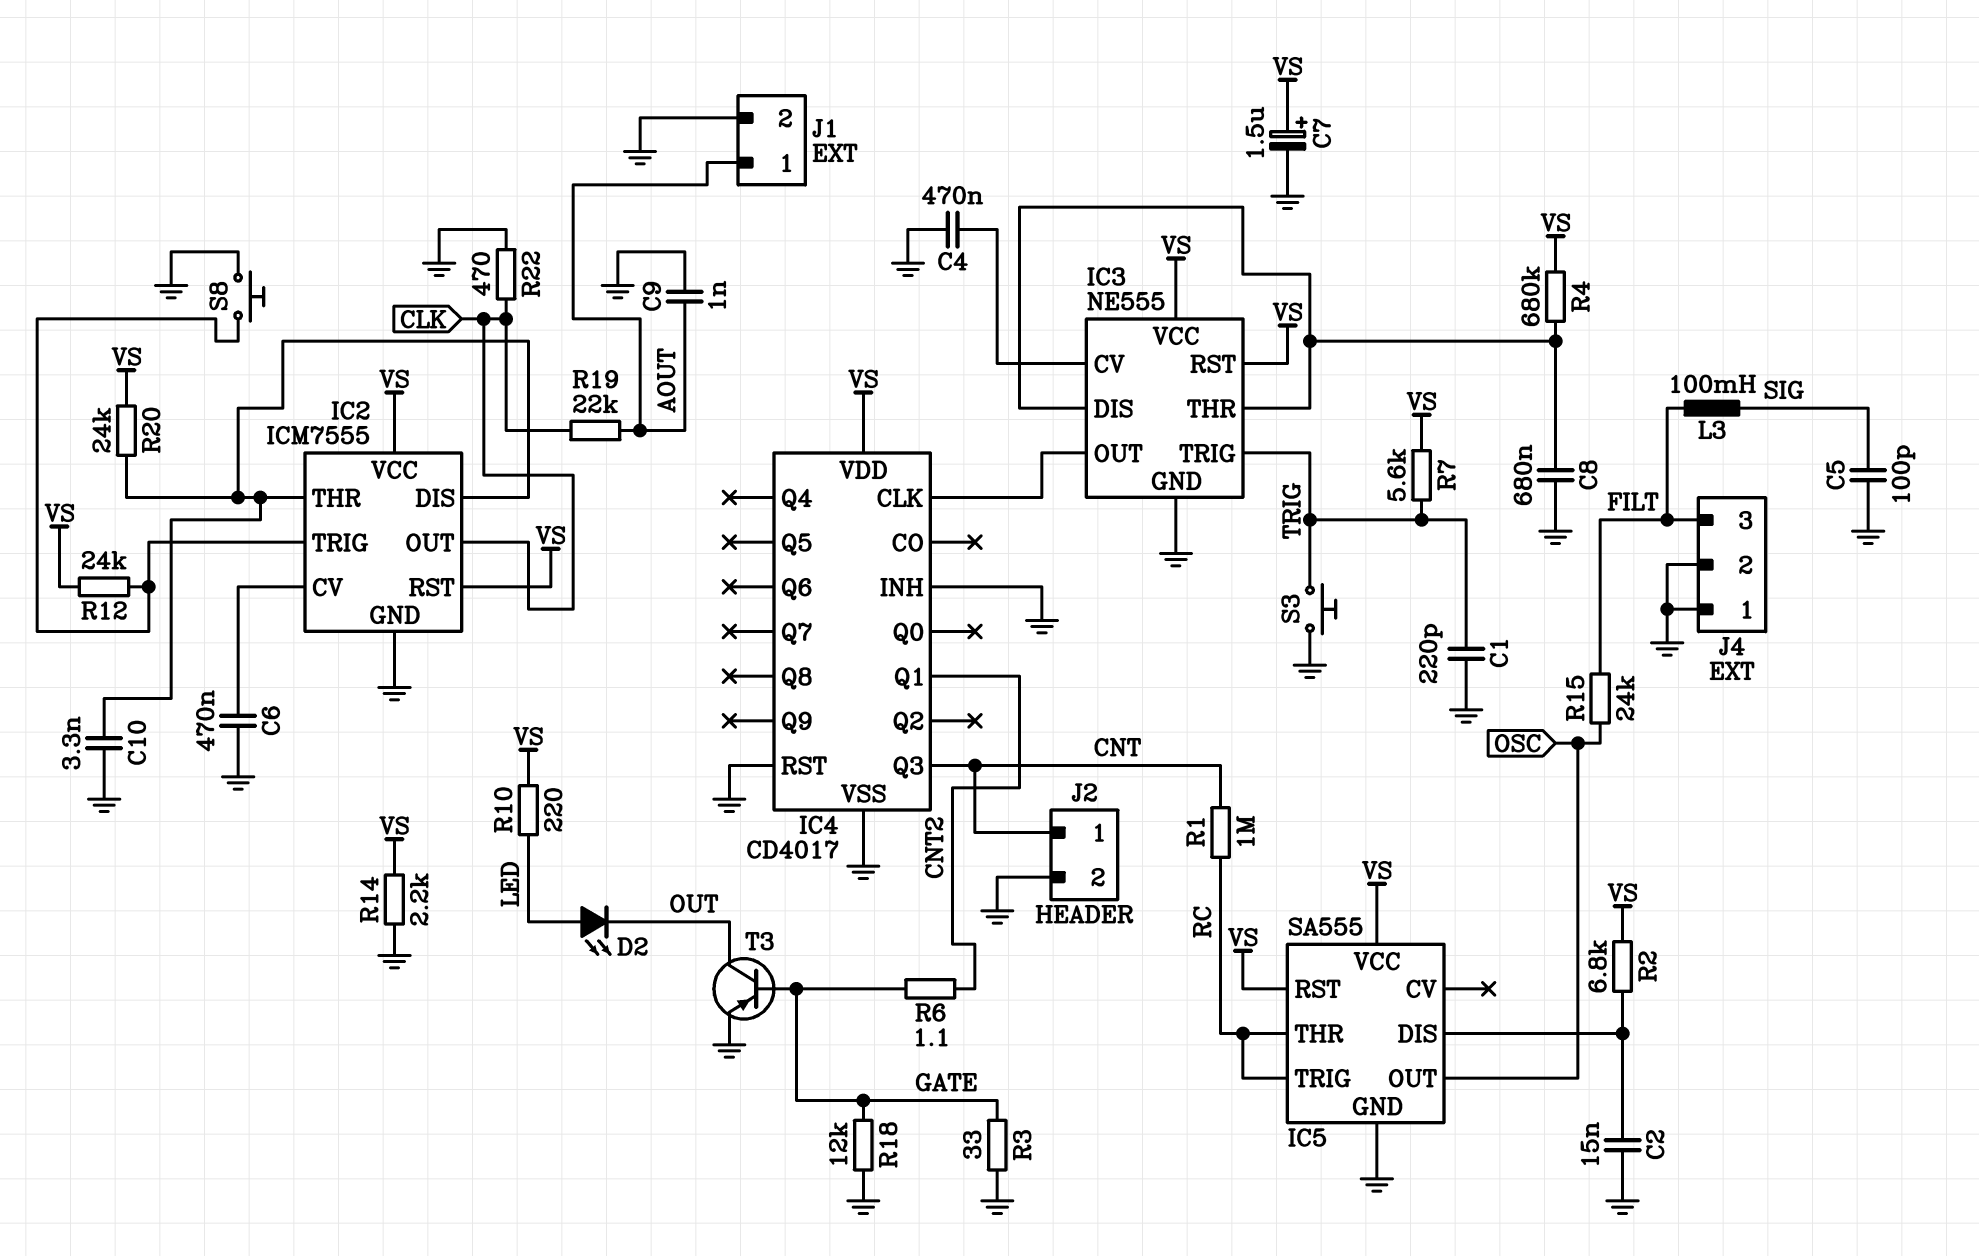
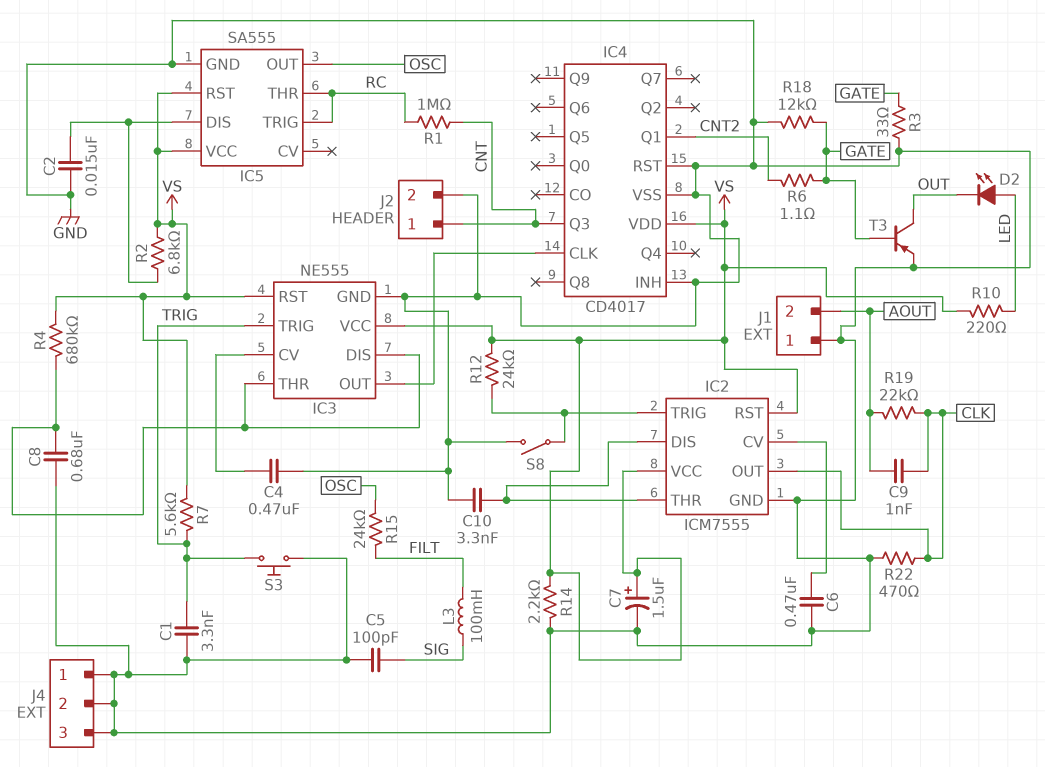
C1: 220pF (GND, TRIG) -> 3.3nF (GND, TRIG)
C9: 1nF (AOUT, GND) -> 1nF (AOUT, CLK)
J1 pin 1: AOUT -> GND
J1 pin 2: GND -> AOUT
J4 pin 3: FILT -> GND
R20: 24k (IC2/DIS, VS) -> none
S8: button (GND, IC2/TRIG) -> switch (GND, IC2/TRIG)

